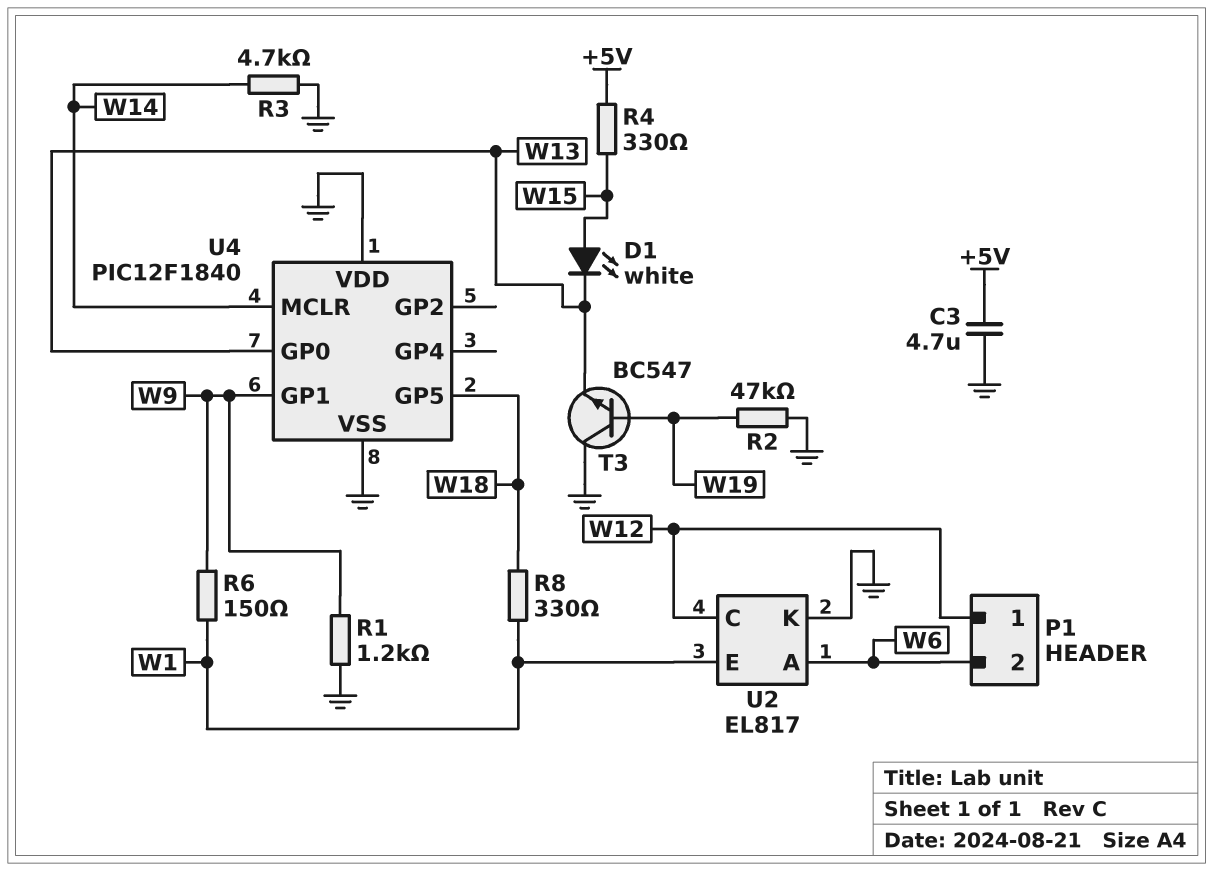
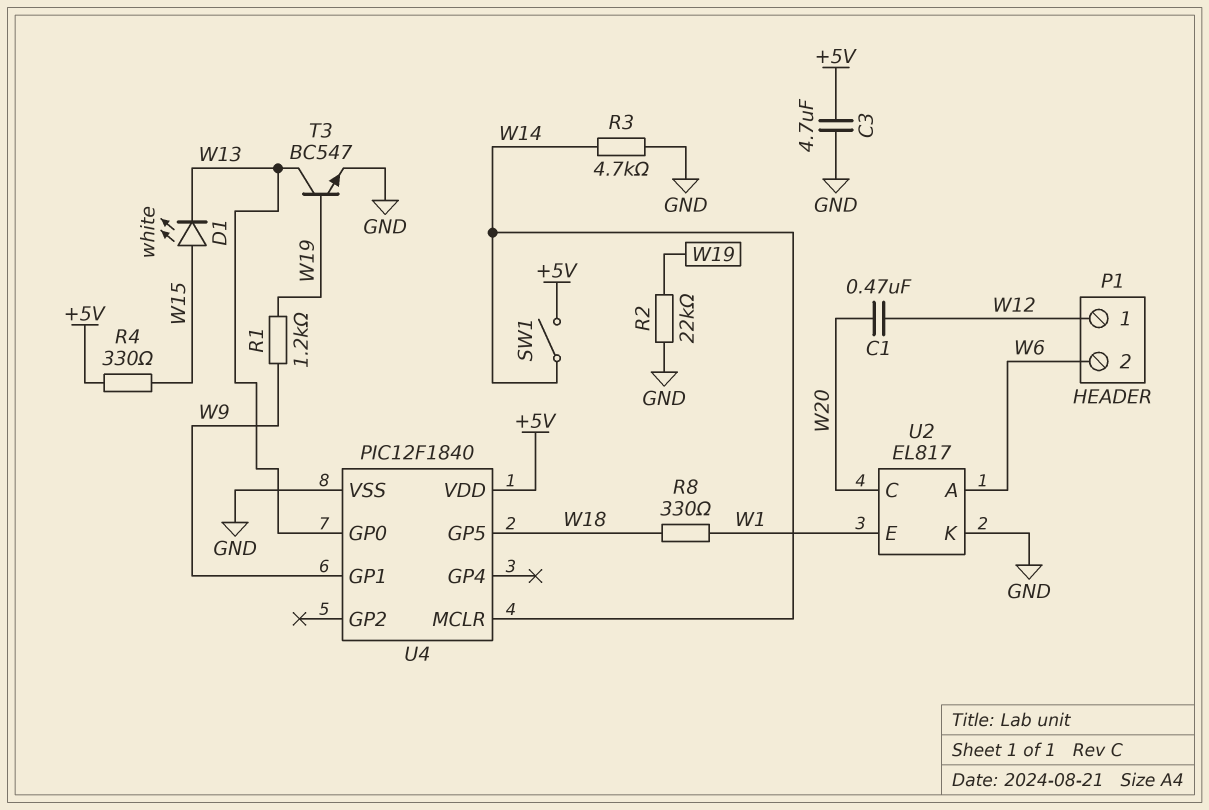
C1: none -> 470nF (W12, W20)
R1: 1.2k (GND, W9) -> 1.2k (W9, W19)
R2: 47k (GND, W19) -> 22k (GND, W19)
R6: 150 (W1, W9) -> none
SW1: none -> switch (+5V, W14)
T3: NPN BC547 (B W19, C GND, E W13) -> NPN BC547 (B W19, C W13, E GND)
U2 pin C: W12 -> W20
U4 pin VDD: GND -> +5V

